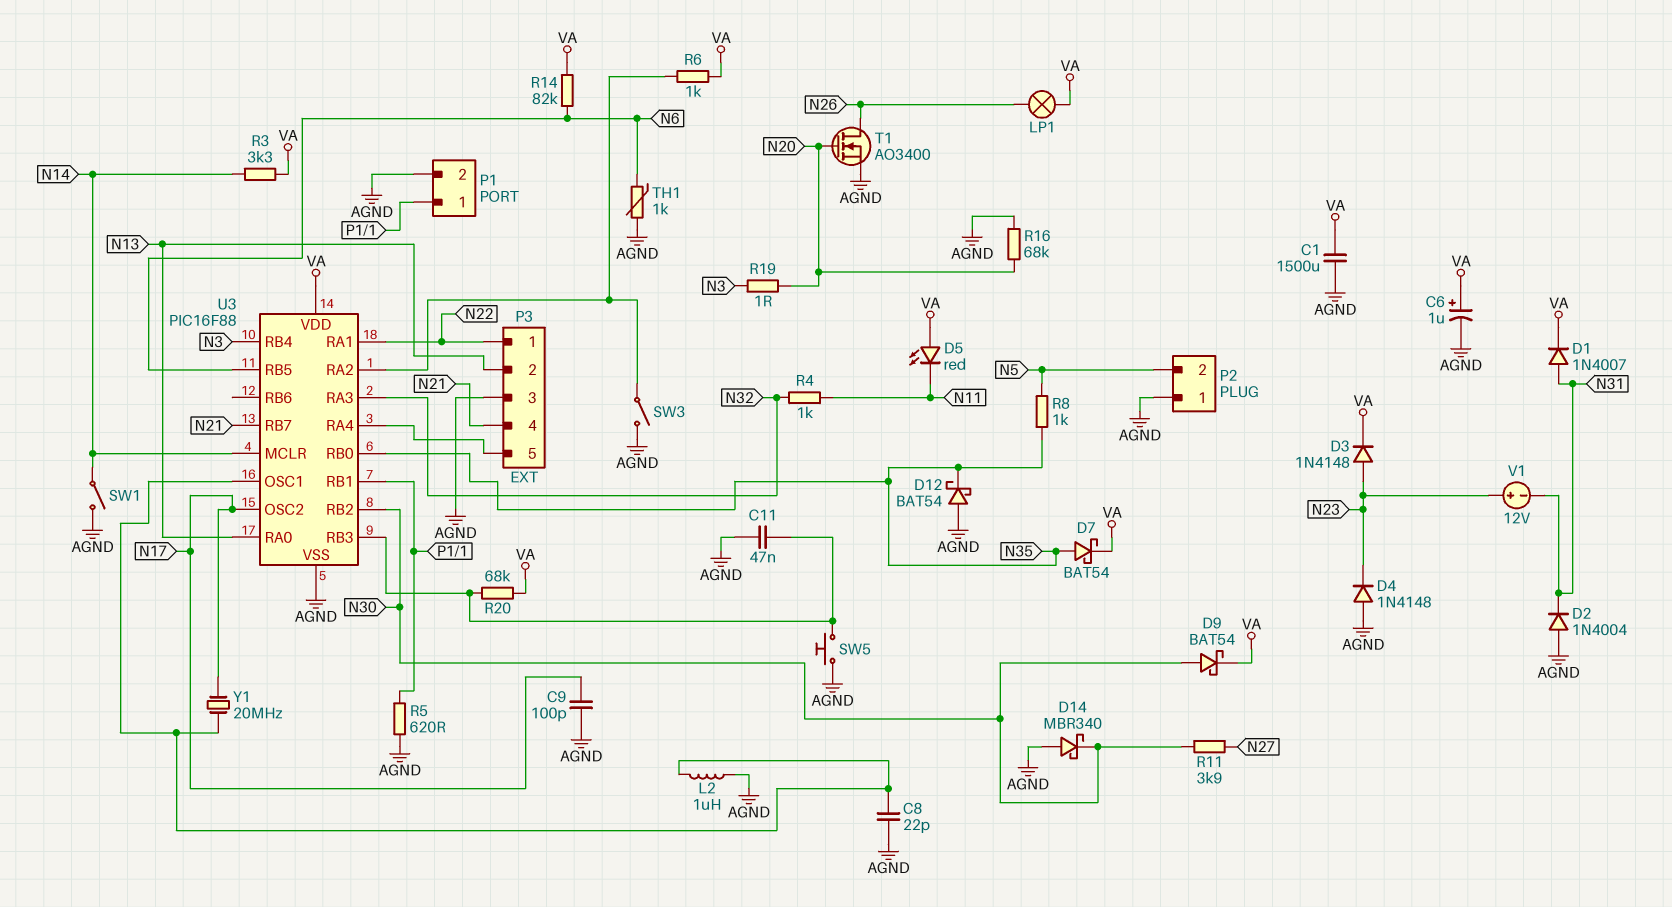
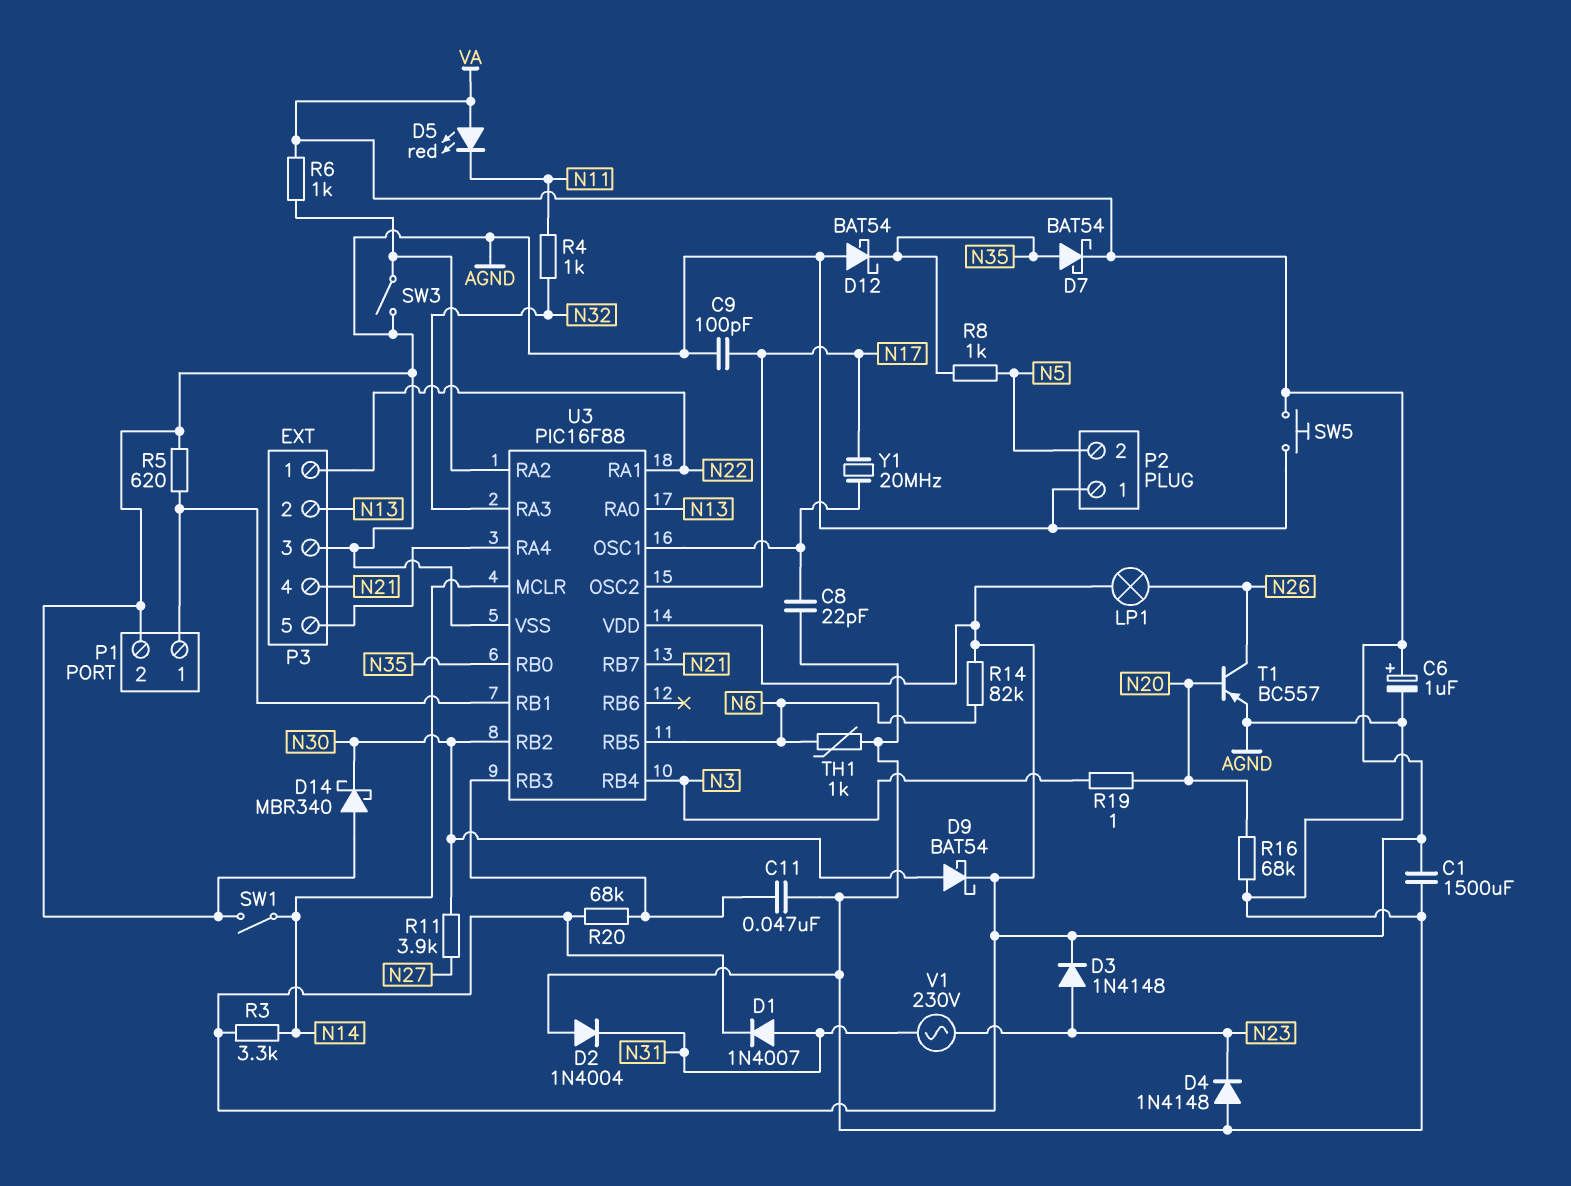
L2: 1uH (AGND, U3/OSC1) -> none
SW5: button (AGND, U3/RB3) -> button (AGND, VA)
T1: NMOS AO3400 (G N20, D N26, S AGND) -> PNP BC557 (B N20, C N26, E AGND)
V1: 12V (plus N23, minus N31) -> AC 230V (N23, N31)

